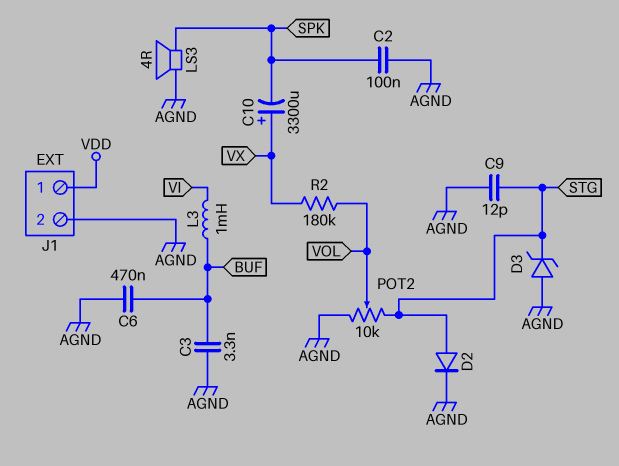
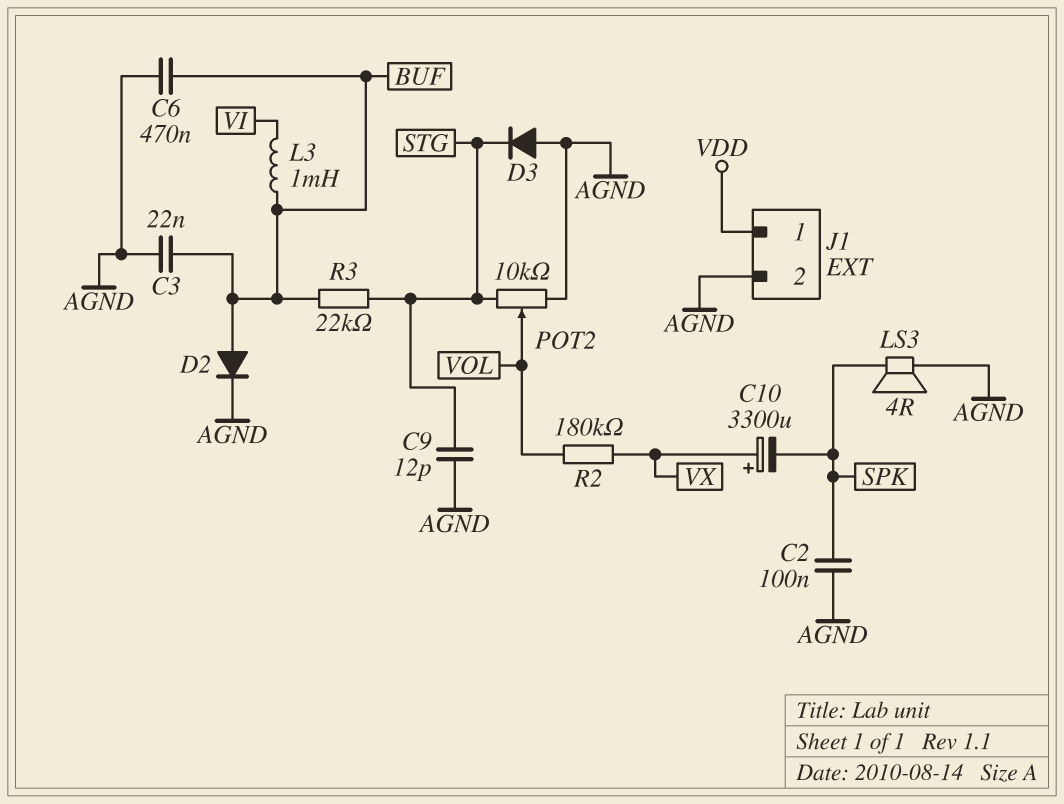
C3: 3.3nF (AGND, BUF) -> 22nF (AGND, BUF)
D2: diode (A STG, K AGND) -> diode (A BUF, K AGND)
D3: zener (A AGND, K STG) -> diode (A AGND, K STG)
R3: none -> 22k (BUF, STG)

